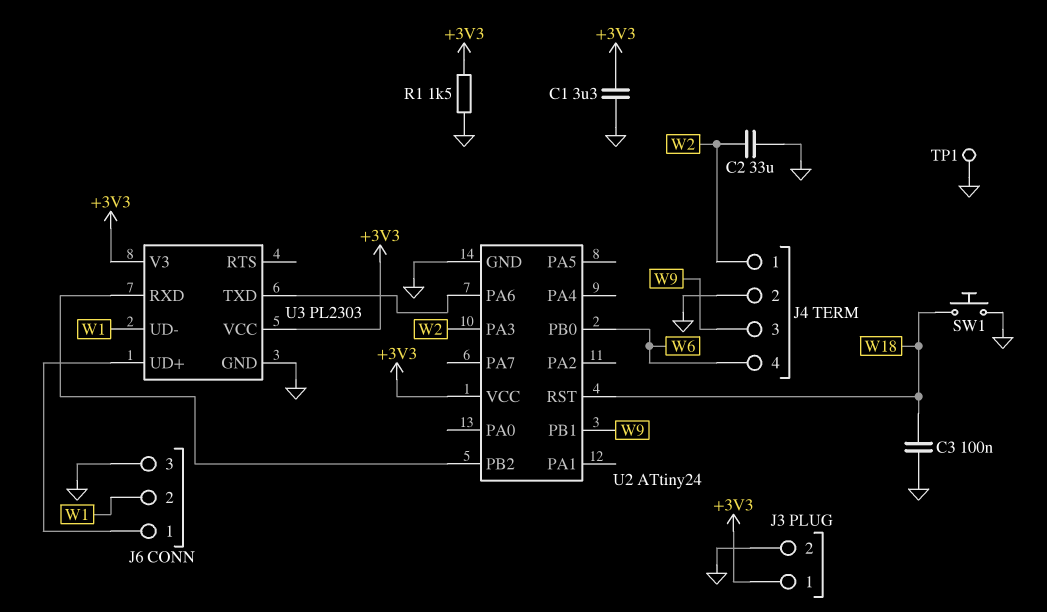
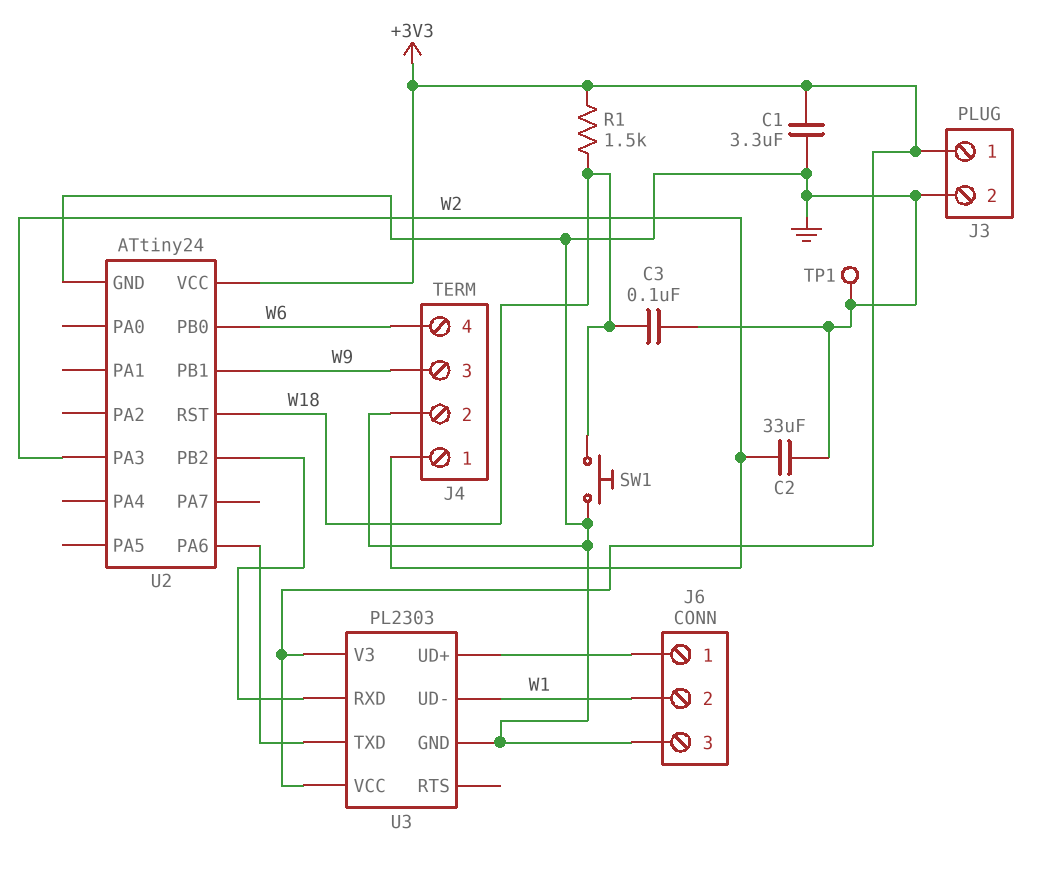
R1: 1.5k (+3V3, GND) -> 1.5k (+3V3, W18)

